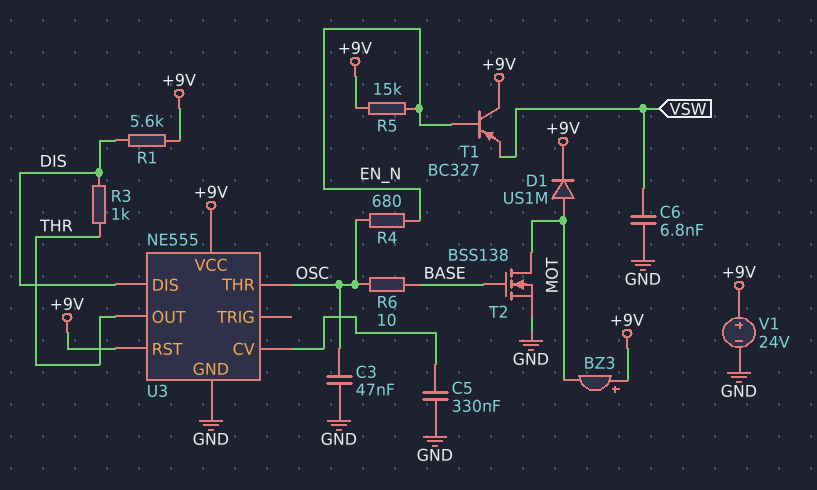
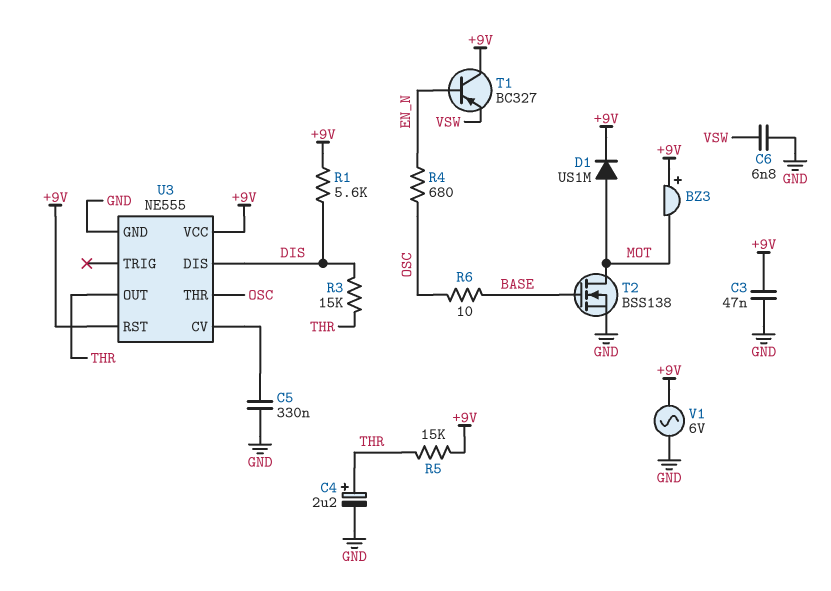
C3: 47nF (GND, OSC) -> 47nF (+9V, GND)
C4: none -> 2.2uF (plus THR, minus GND)
R3: 1k (DIS, THR) -> 15k (DIS, THR)
R5: 15k (+9V, EN_N) -> 15k (+9V, THR)
V1: 24V (plus +9V, minus GND) -> AC 6V (+9V, GND)

